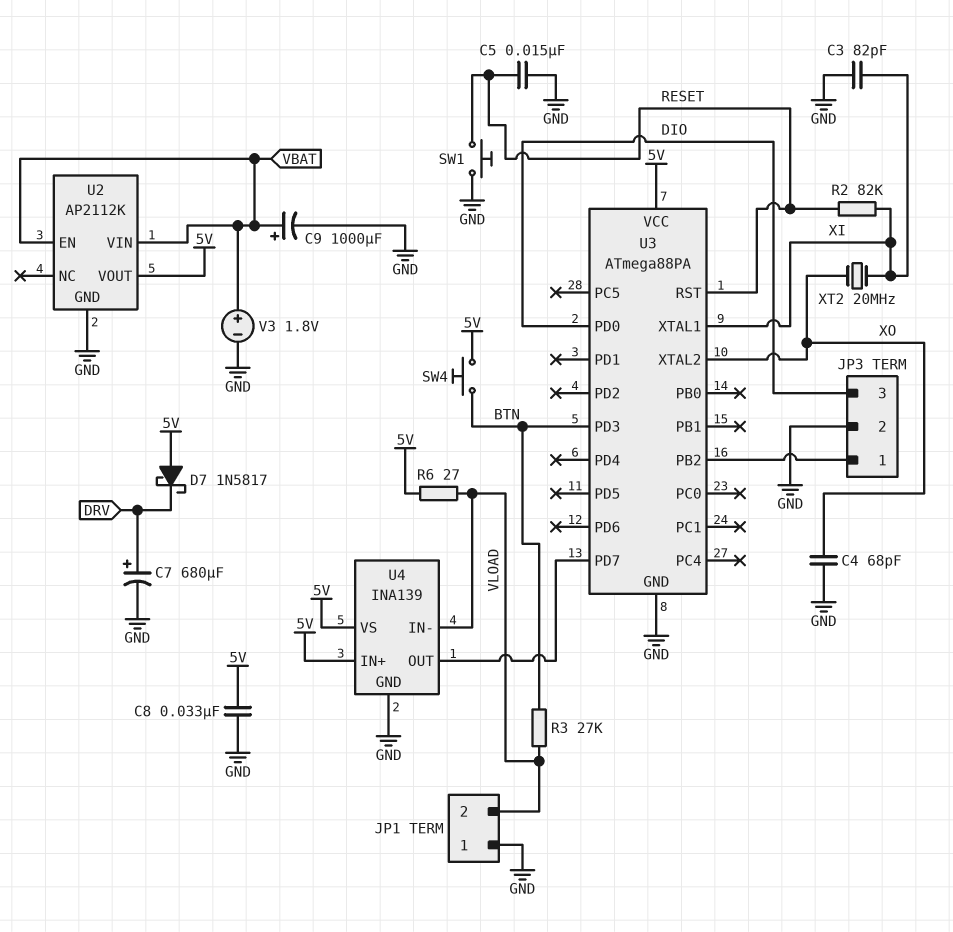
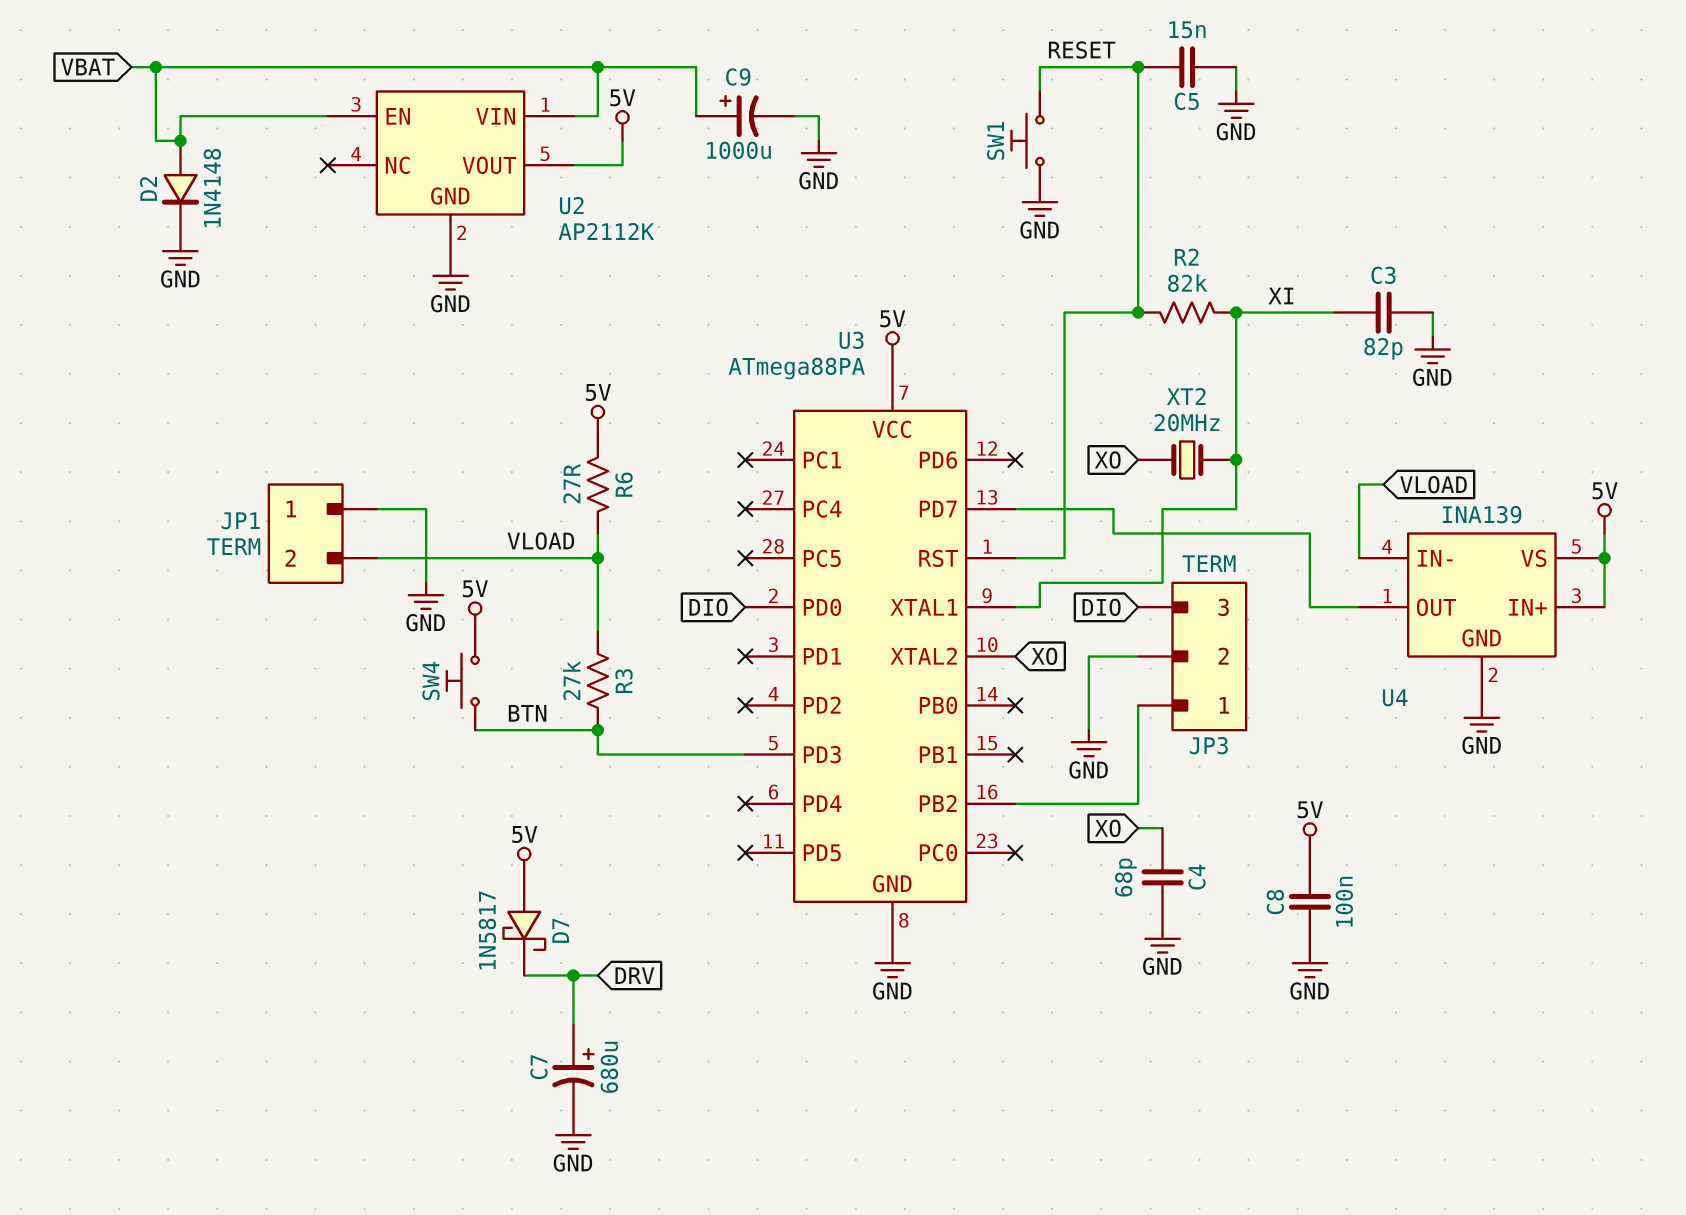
C8: 33nF (5V, GND) -> 100nF (5V, GND)
D2: none -> diode 1N4148 (A VBAT, K GND)
V3: 1.8V (plus VBAT, minus GND) -> none

